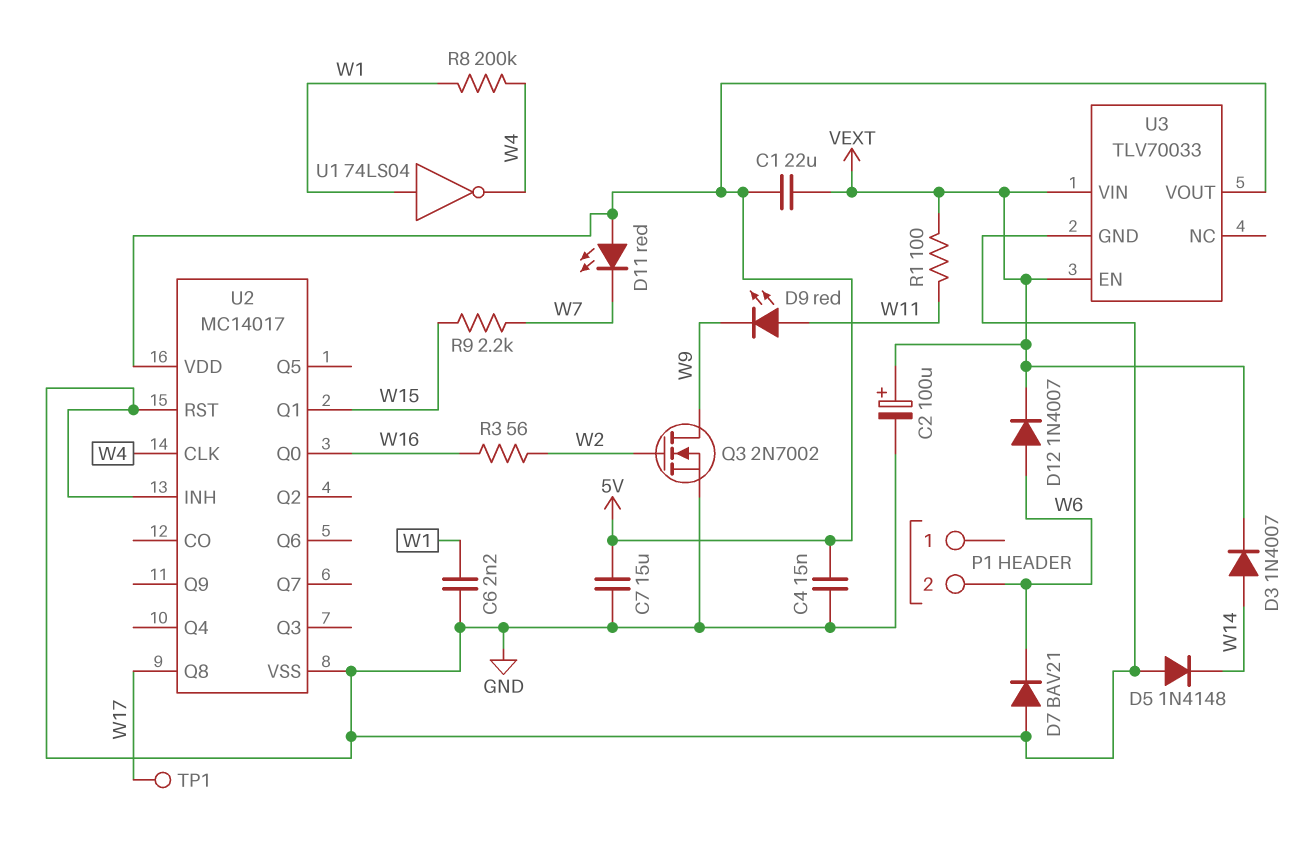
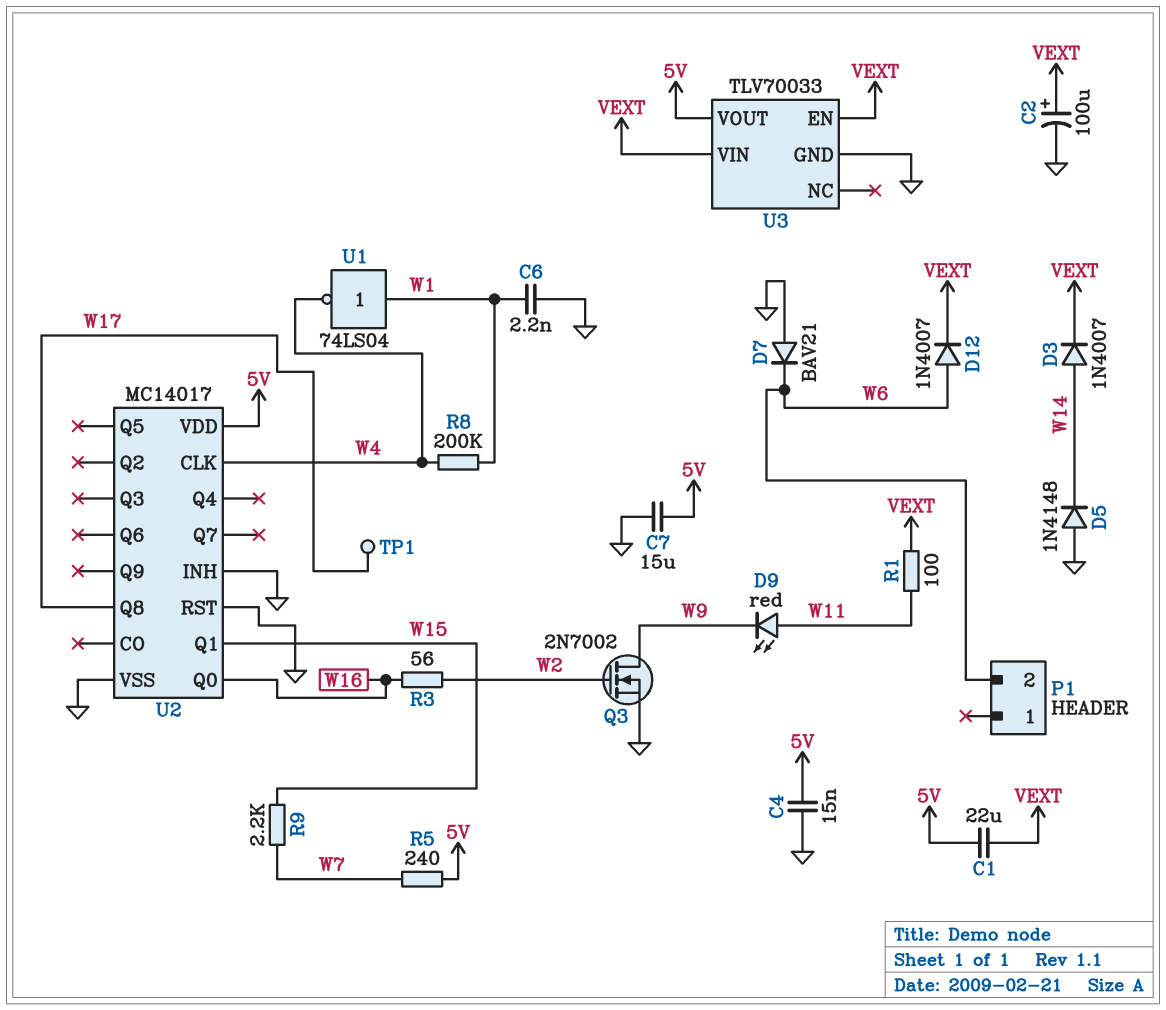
D11: LED red (A 5V, K W7) -> none
R5: none -> 240 (5V, W7)

